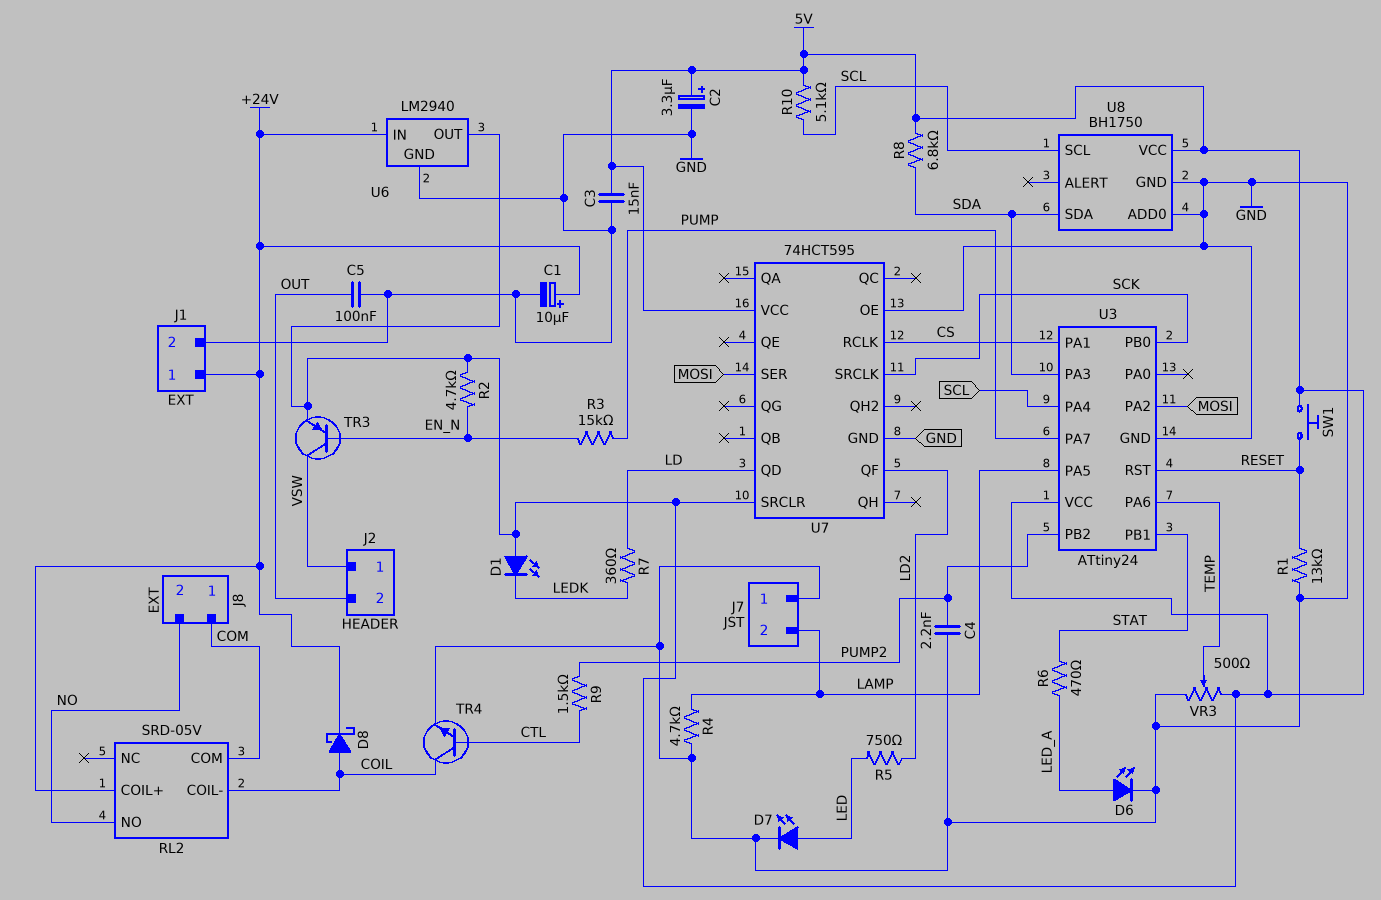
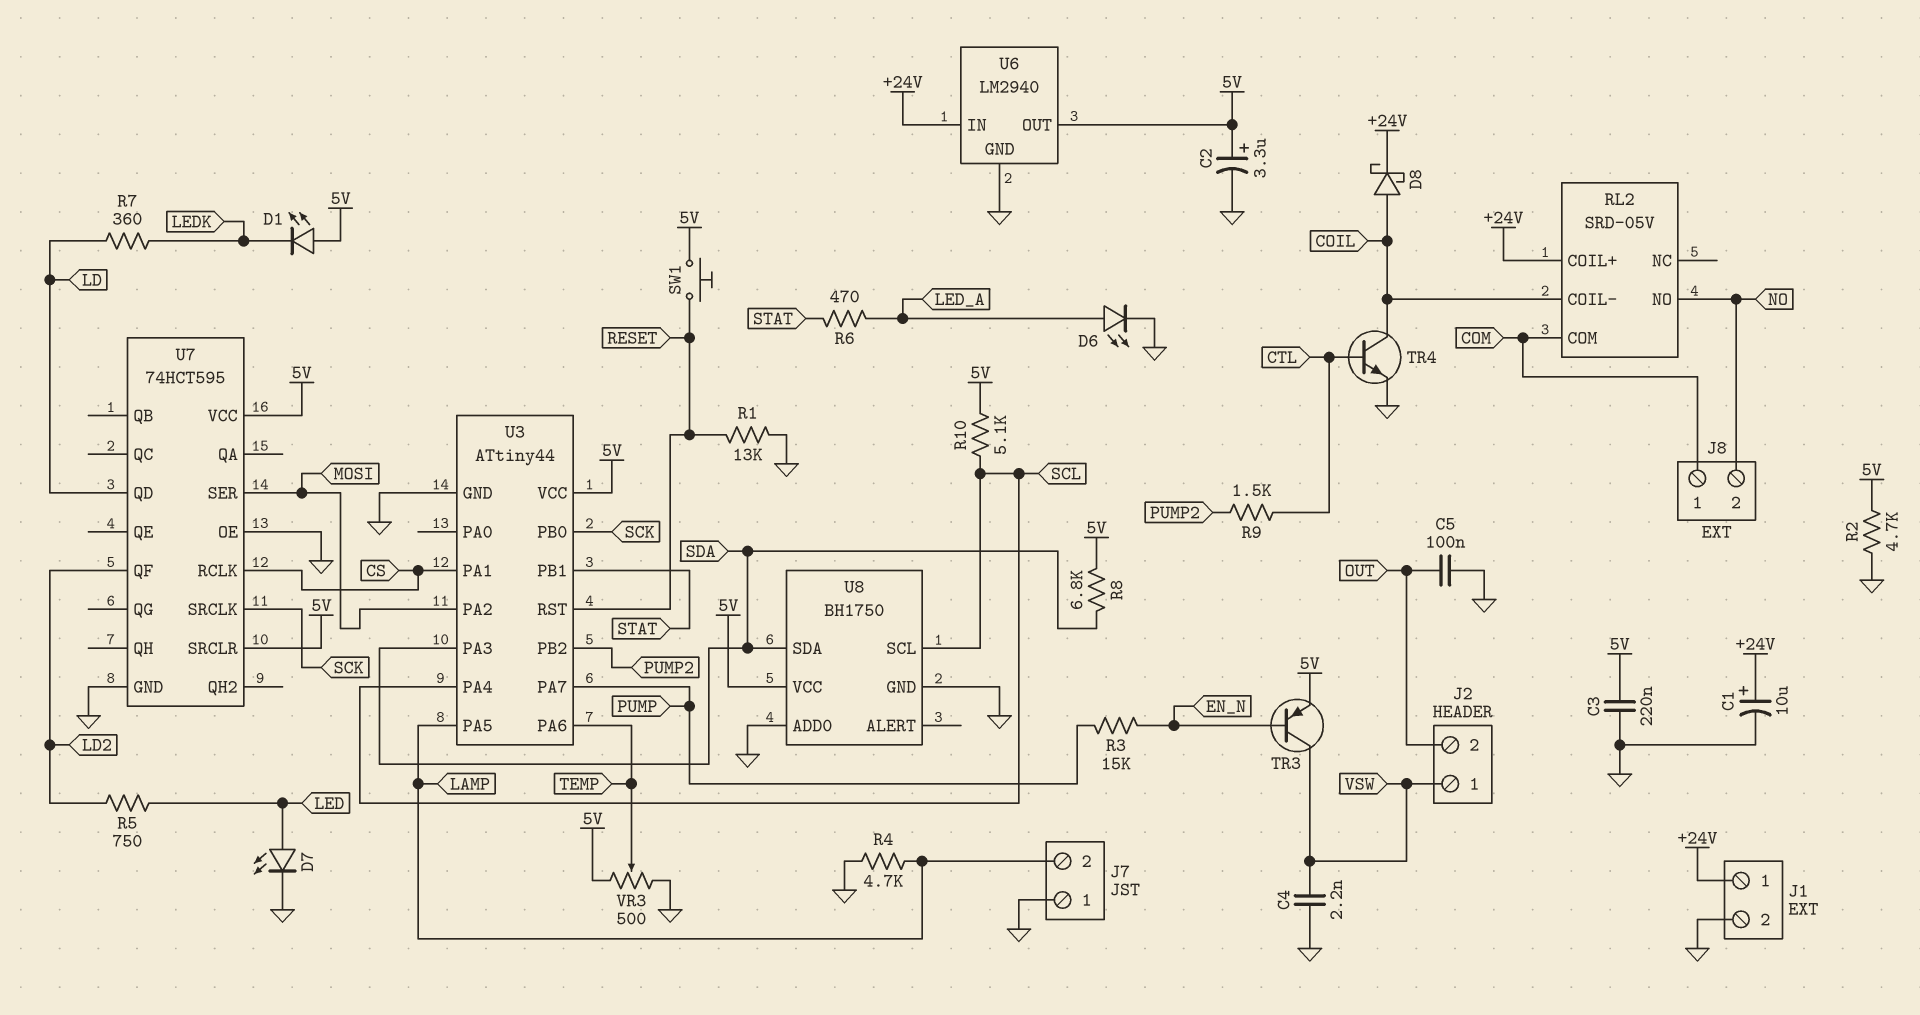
C3: 15nF (5V, GND) -> 220nF (5V, GND)
C4: 2.2nF (GND, PUMP2) -> 2.2nF (GND, VSW)
R2: 4.7k (5V, EN_N) -> 4.7k (5V, GND)
U3: ATtiny24 -> ATtiny44

